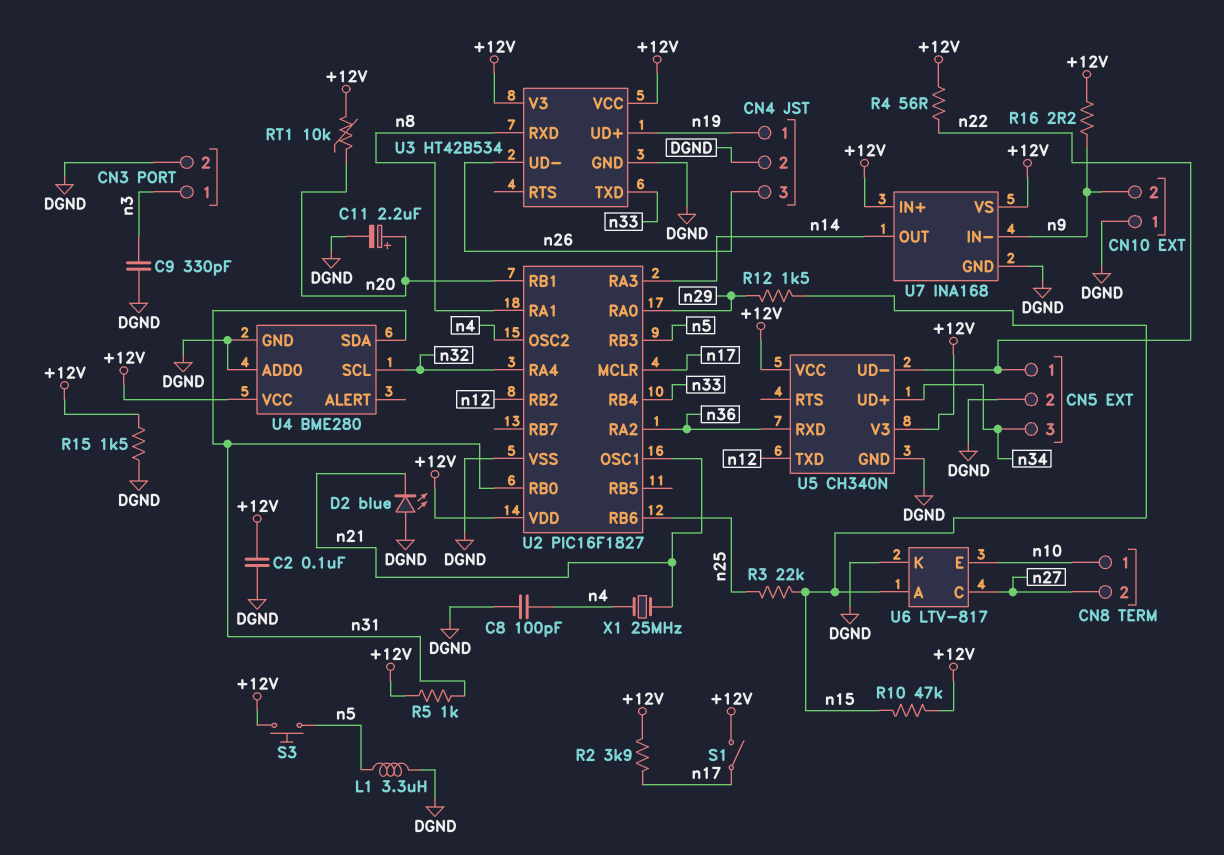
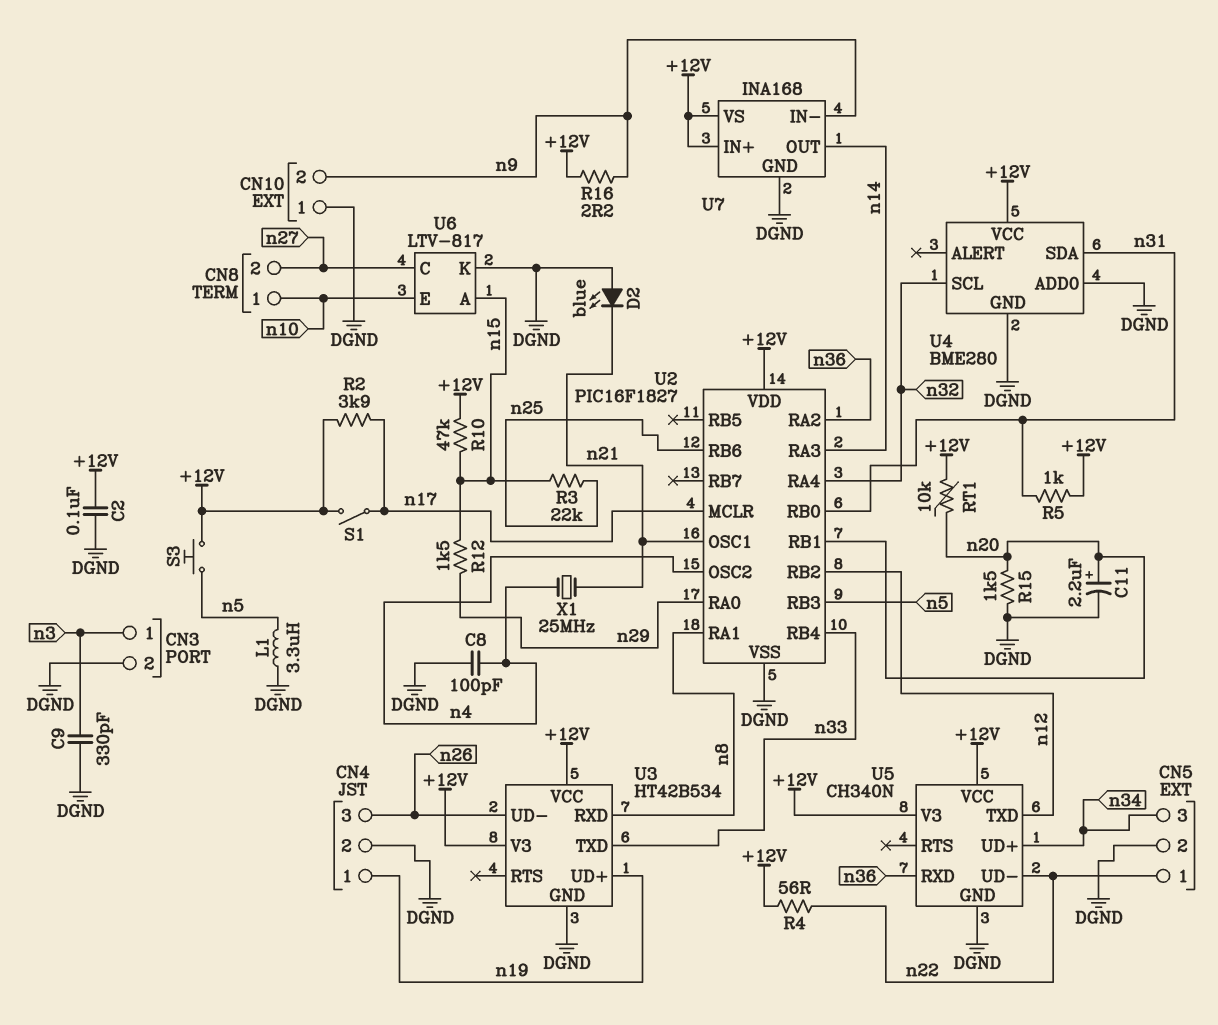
R15: 1.5k (+12V, DGND) -> 1.5k (DGND, n20)

